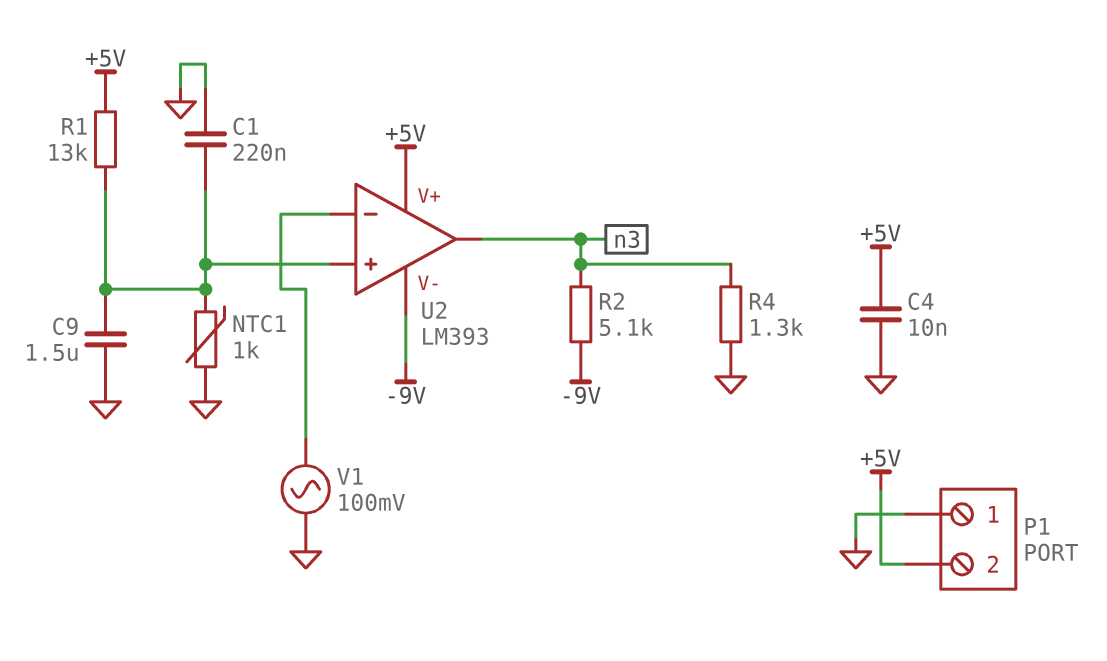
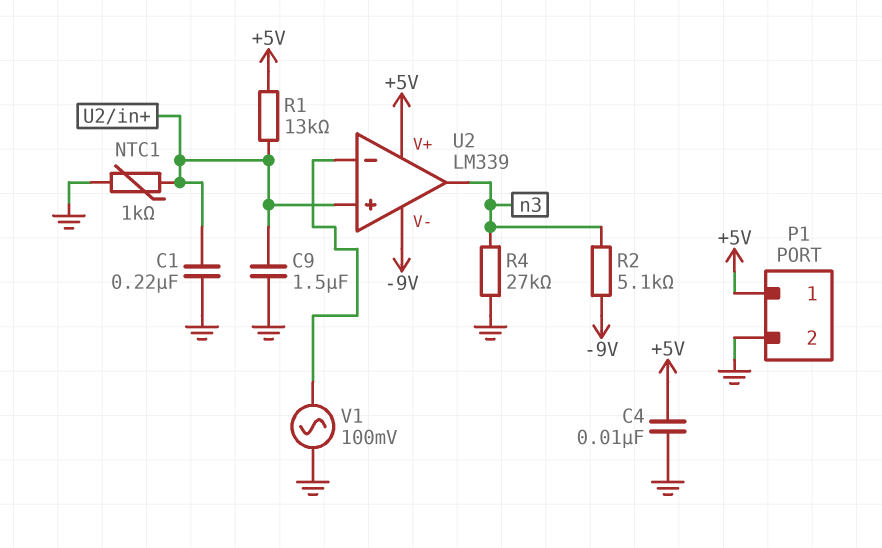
P1 pin 1: GND -> +5V
P1 pin 2: +5V -> GND
R4: 1.3k (GND, n3) -> 27k (GND, n3)
U2: LM393 -> LM339

